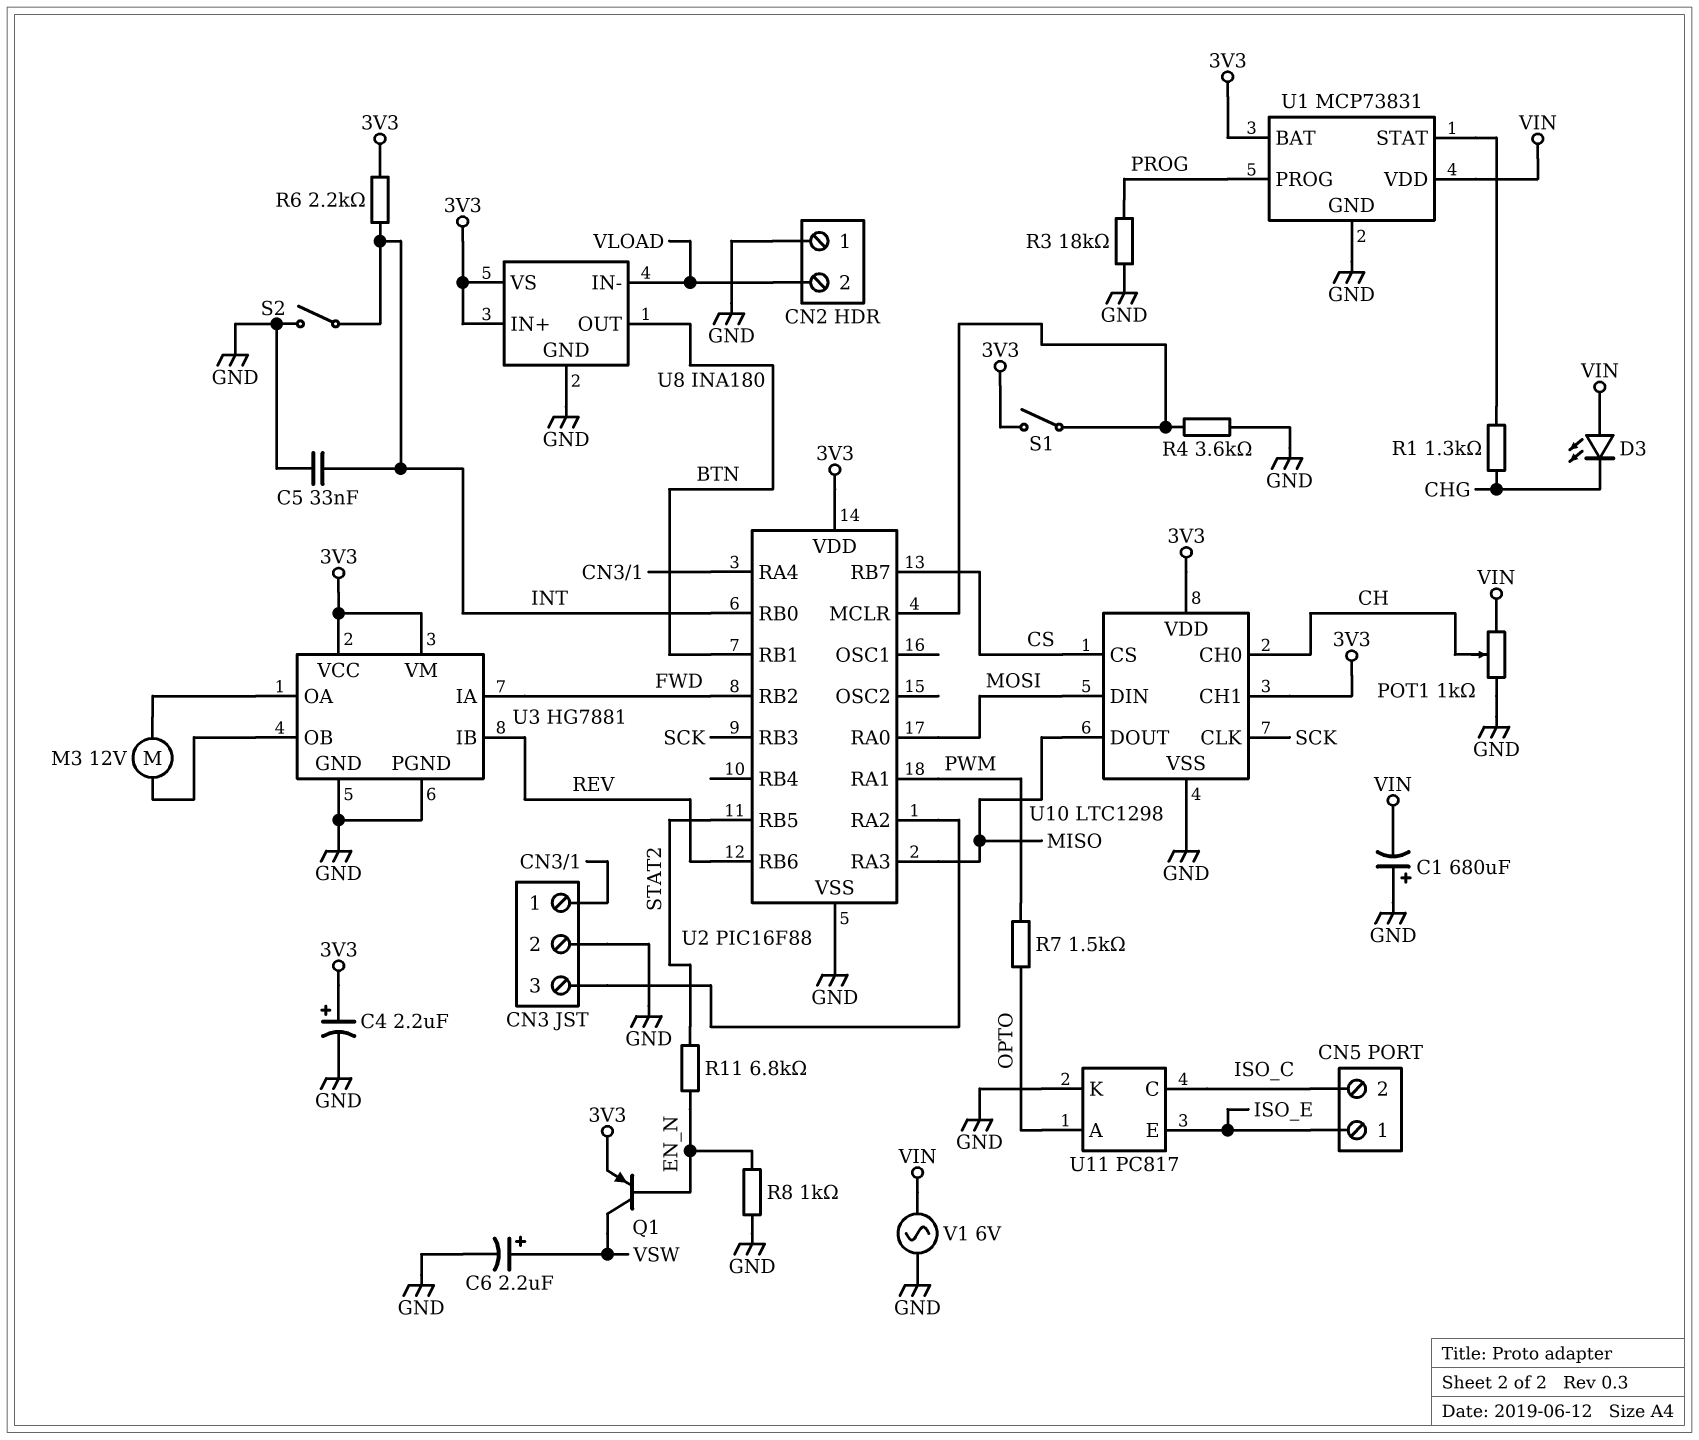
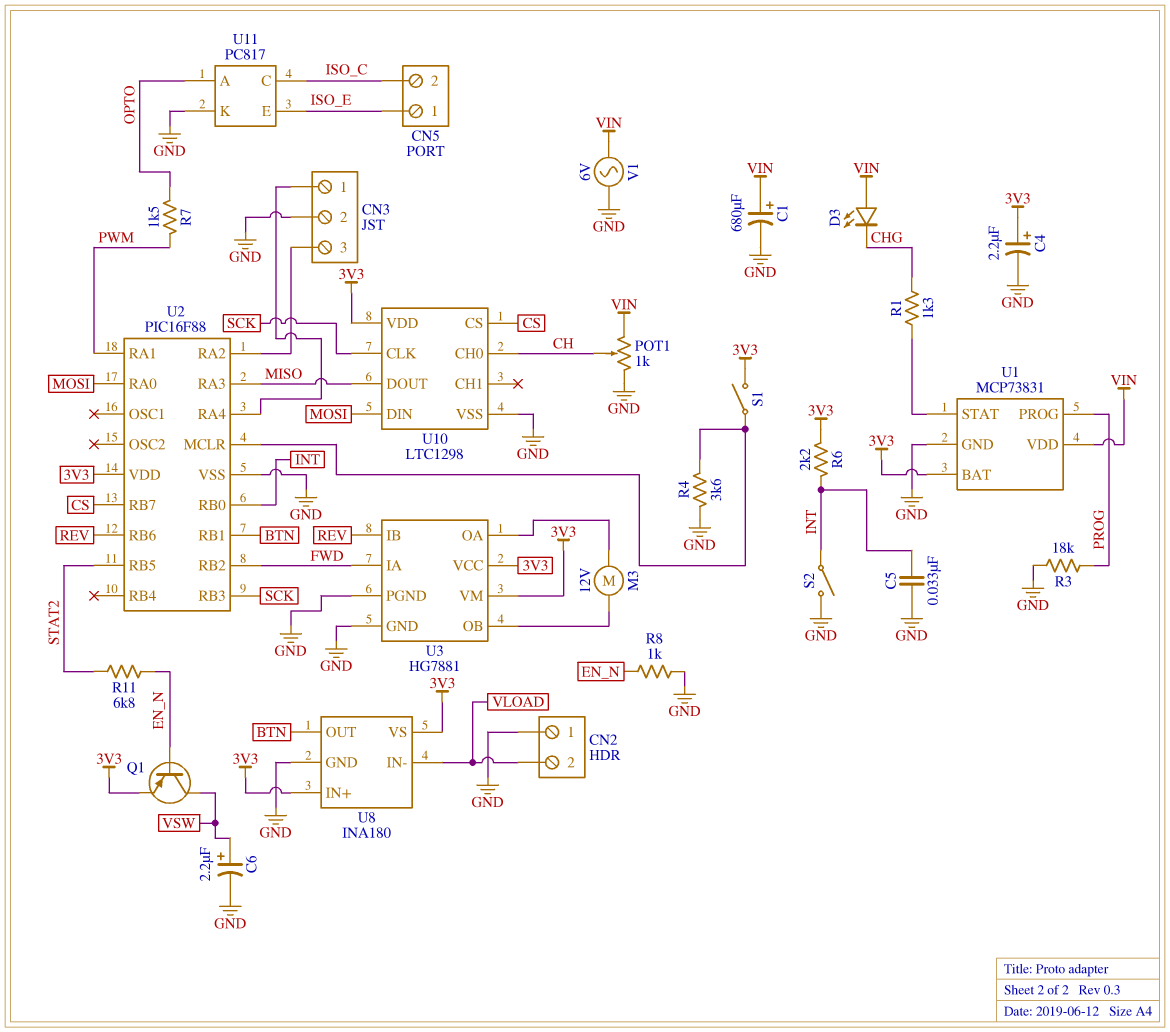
C1: 680uF (plus GND, minus VIN) -> 680uF (plus VIN, minus GND)
U10 pin CH1: 3V3 -> none

